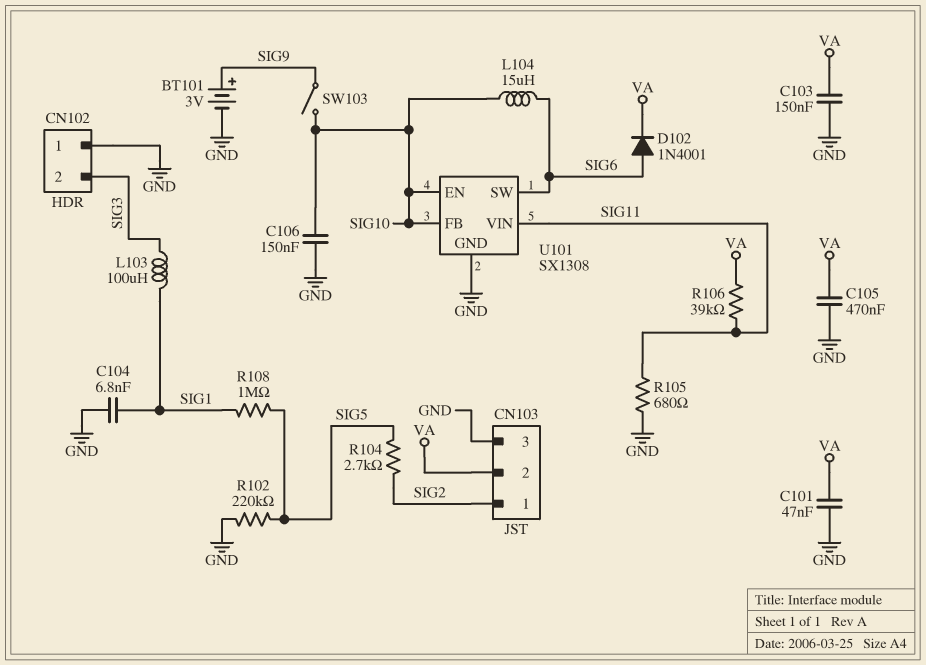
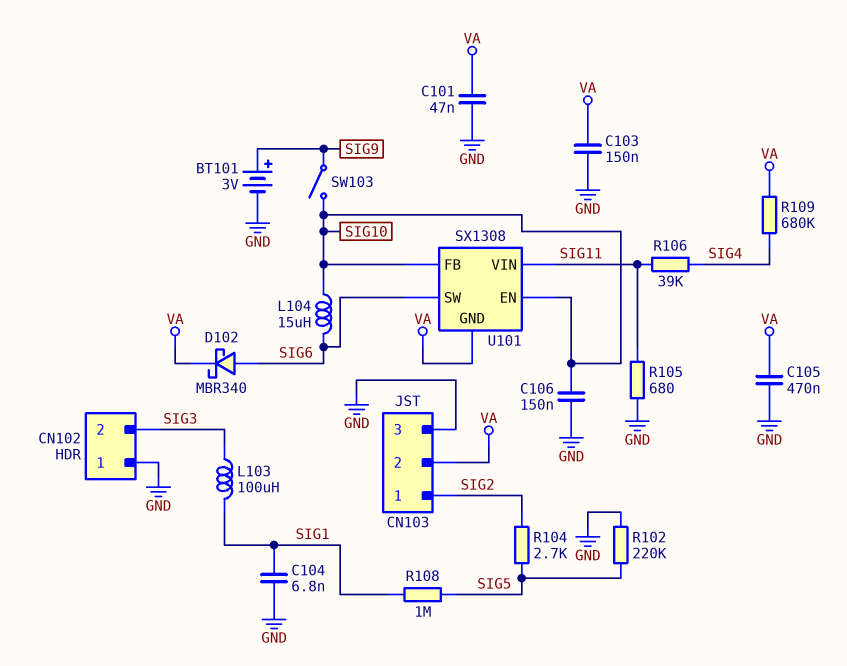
D102: diode 1N4001 (A SIG6, K VA) -> schottky MBR340 (A SIG6, K VA)
R106: 39k (SIG11, VA) -> 39k (SIG4, SIG11)
R109: none -> 680k (SIG4, VA)
U101 pin GND: GND -> VA

